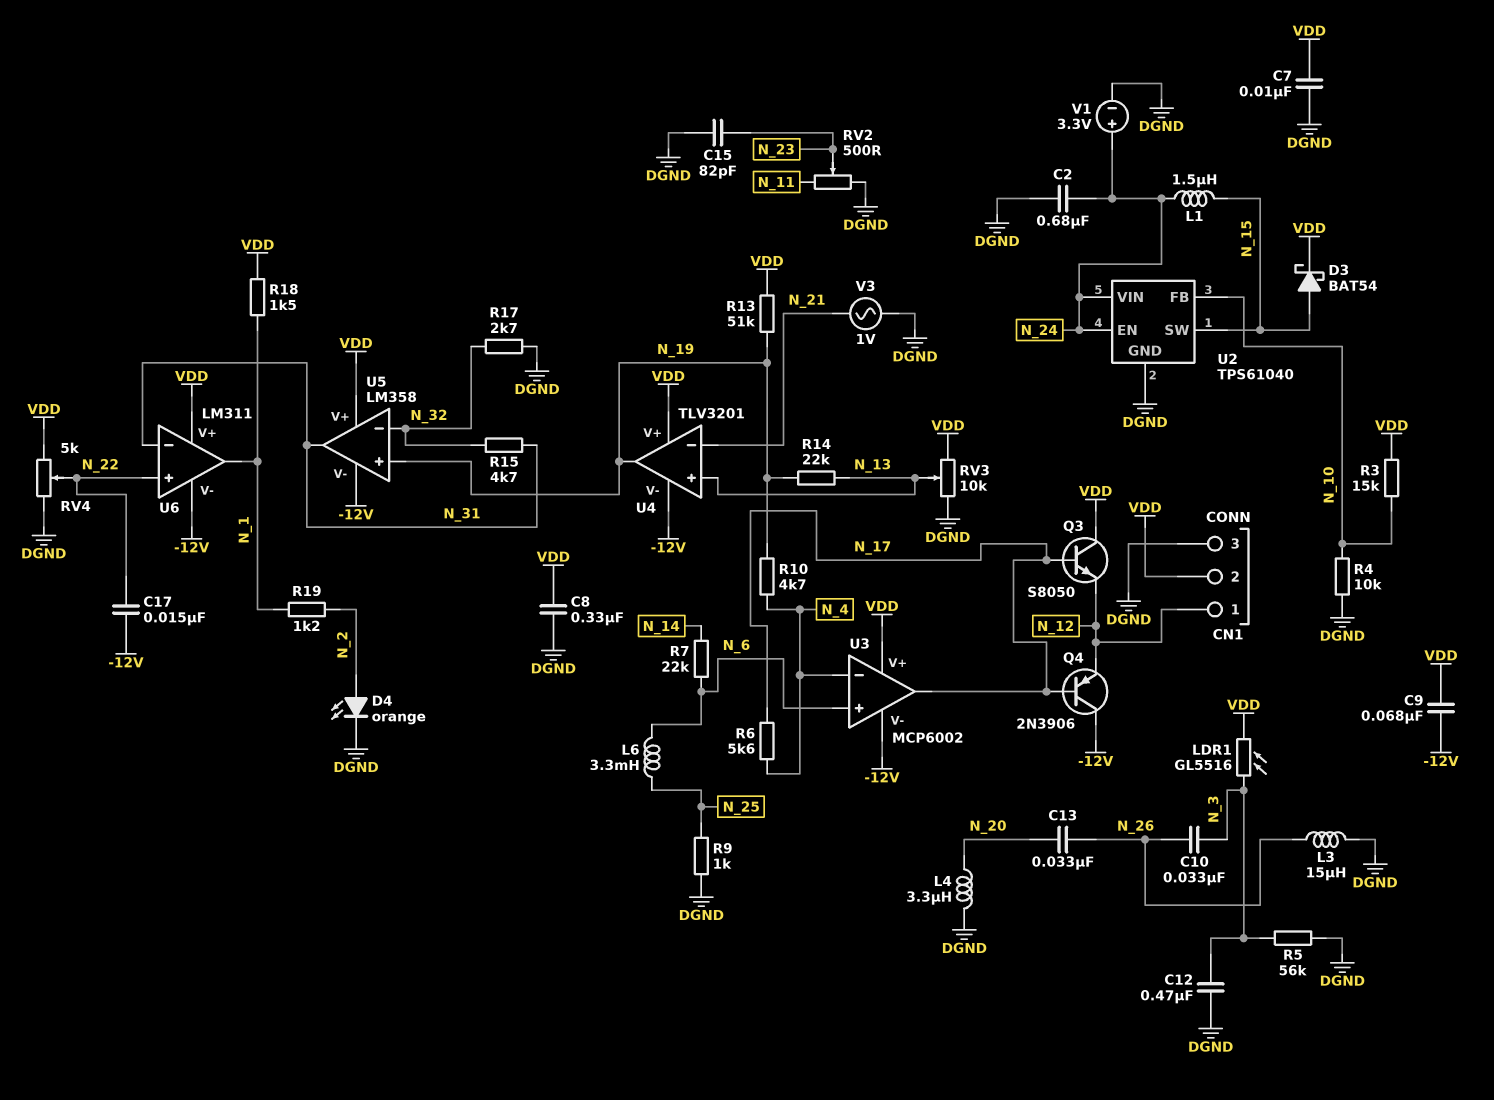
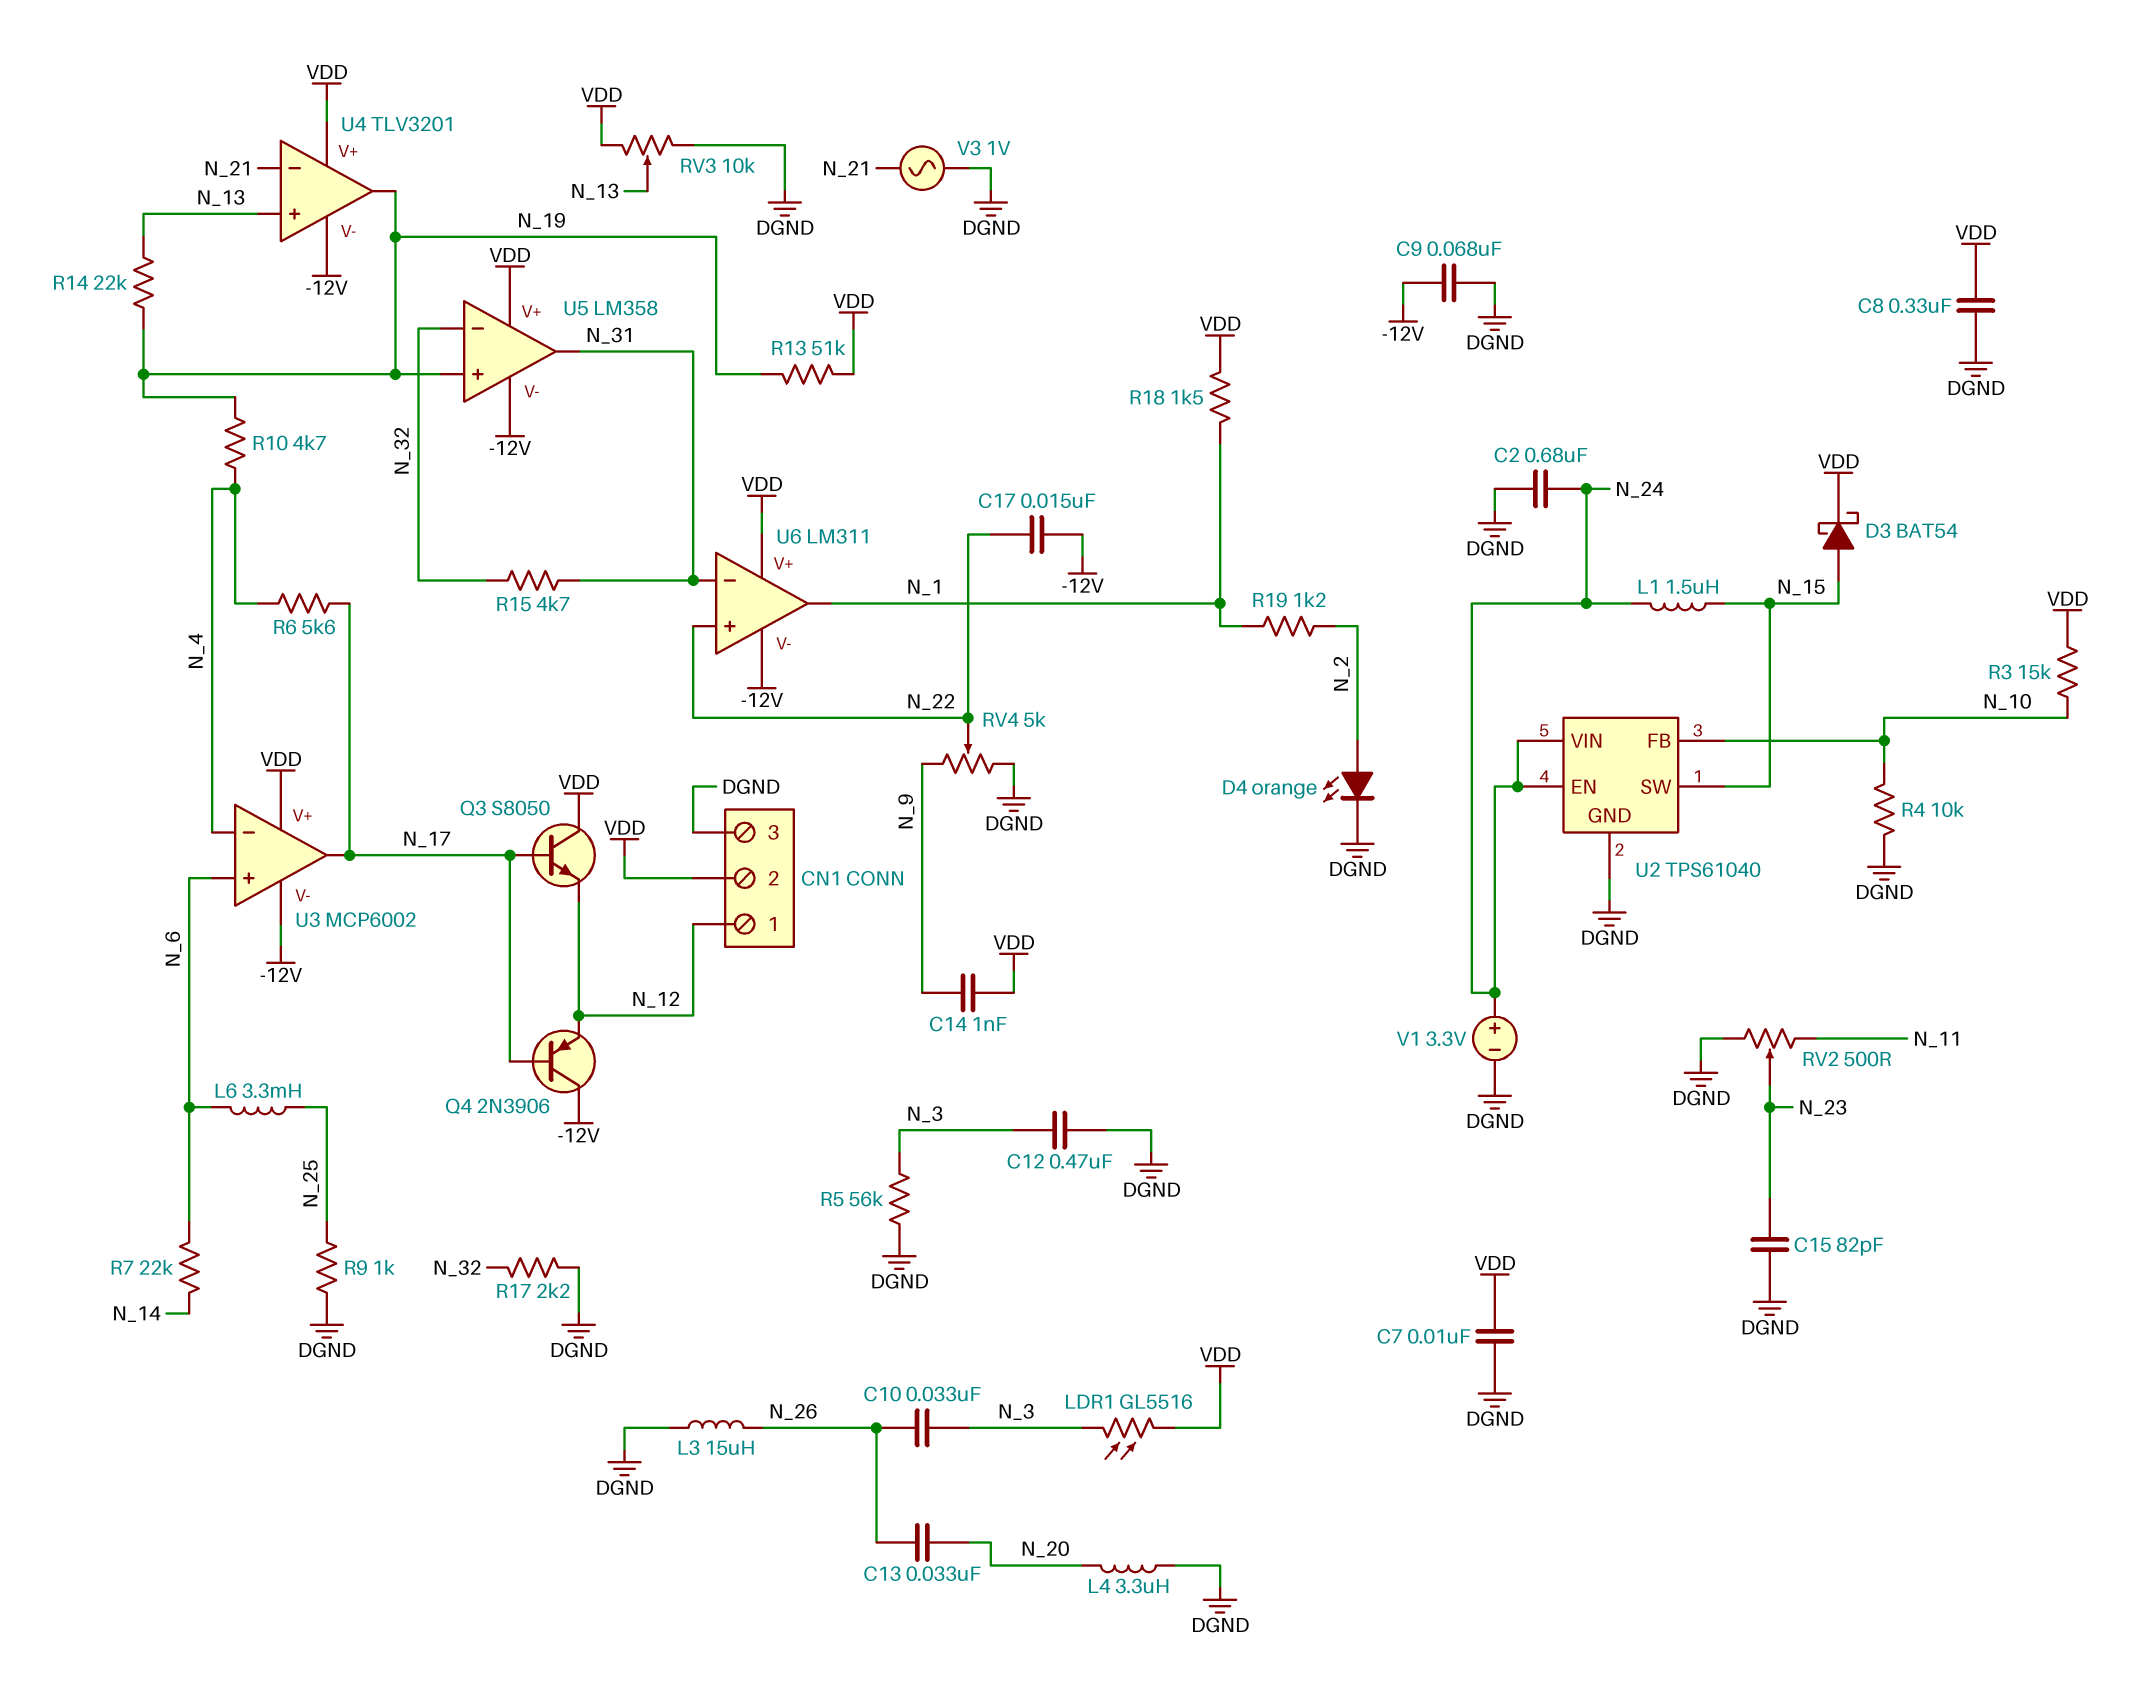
C9: 68nF (-12V, VDD) -> 68nF (-12V, DGND)
C14: none -> 1nF (N_9, VDD)
R17: 2.7k (DGND, N_32) -> 2.2k (DGND, N_32)
RV4: 5k (DGND, VDD, wiper N_22) -> 5k (DGND, N_9, wiper N_22)

